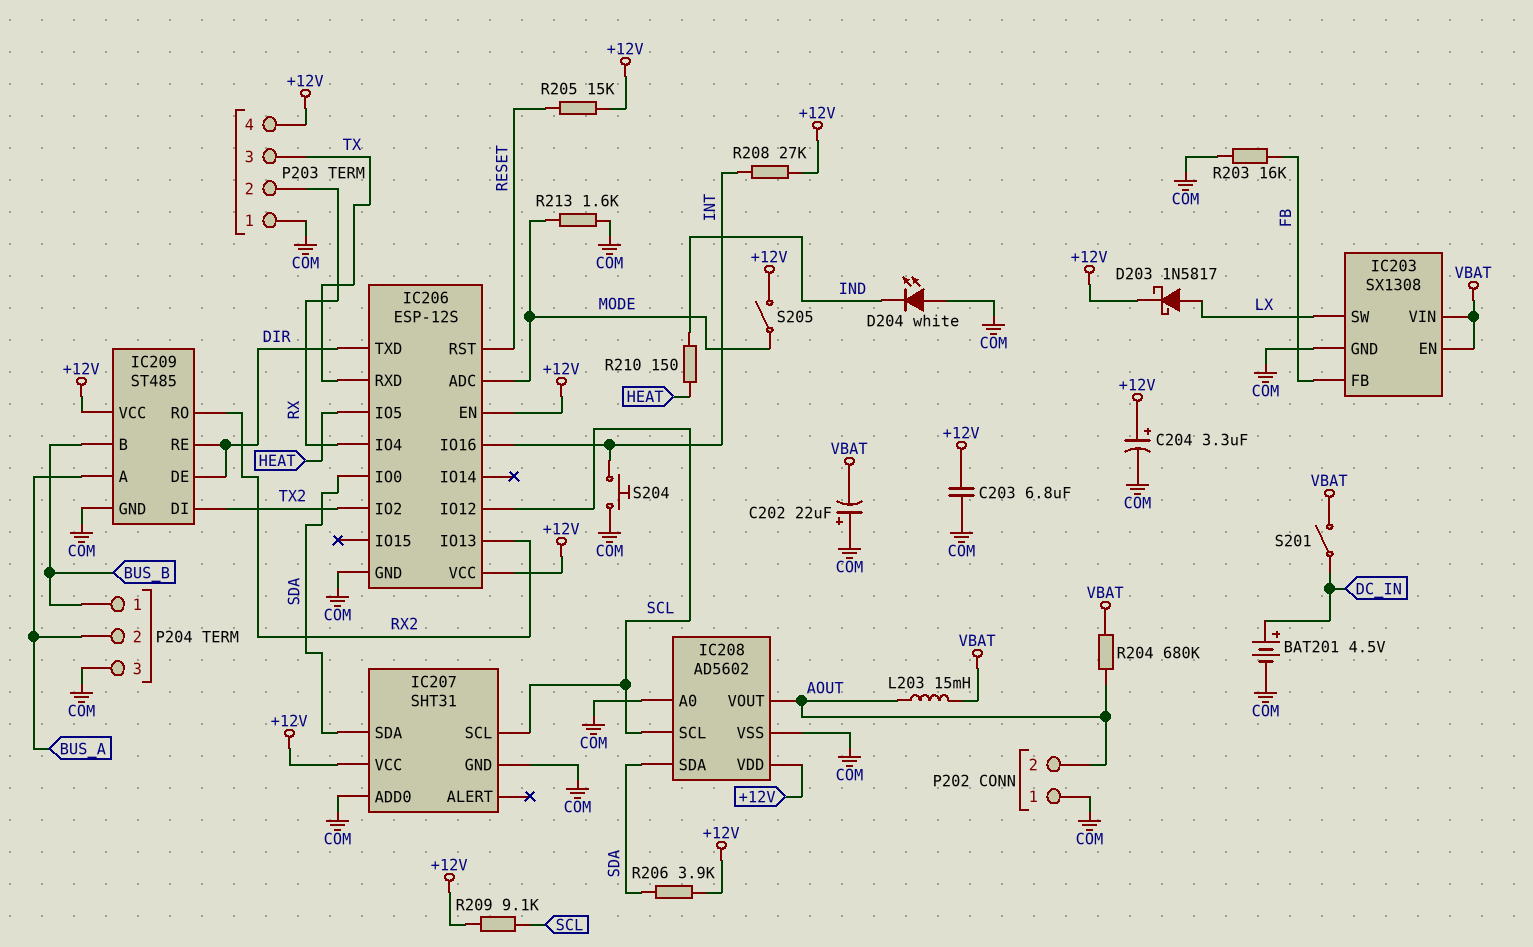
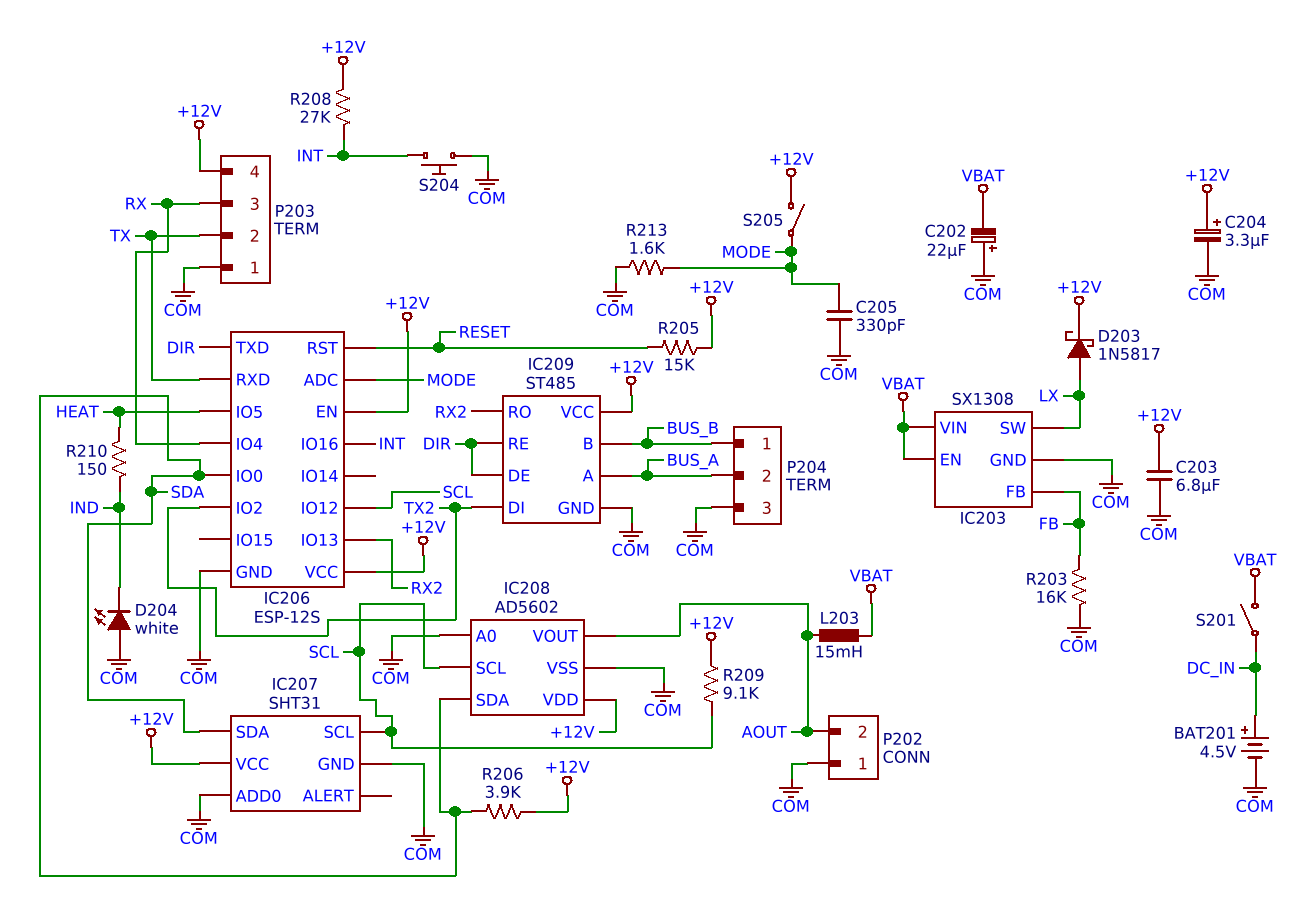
C205: none -> 330pF (COM, MODE)
P203 pin 2: RX -> TX
P203 pin 3: TX -> RX
R204: 680k (AOUT, VBAT) -> none

